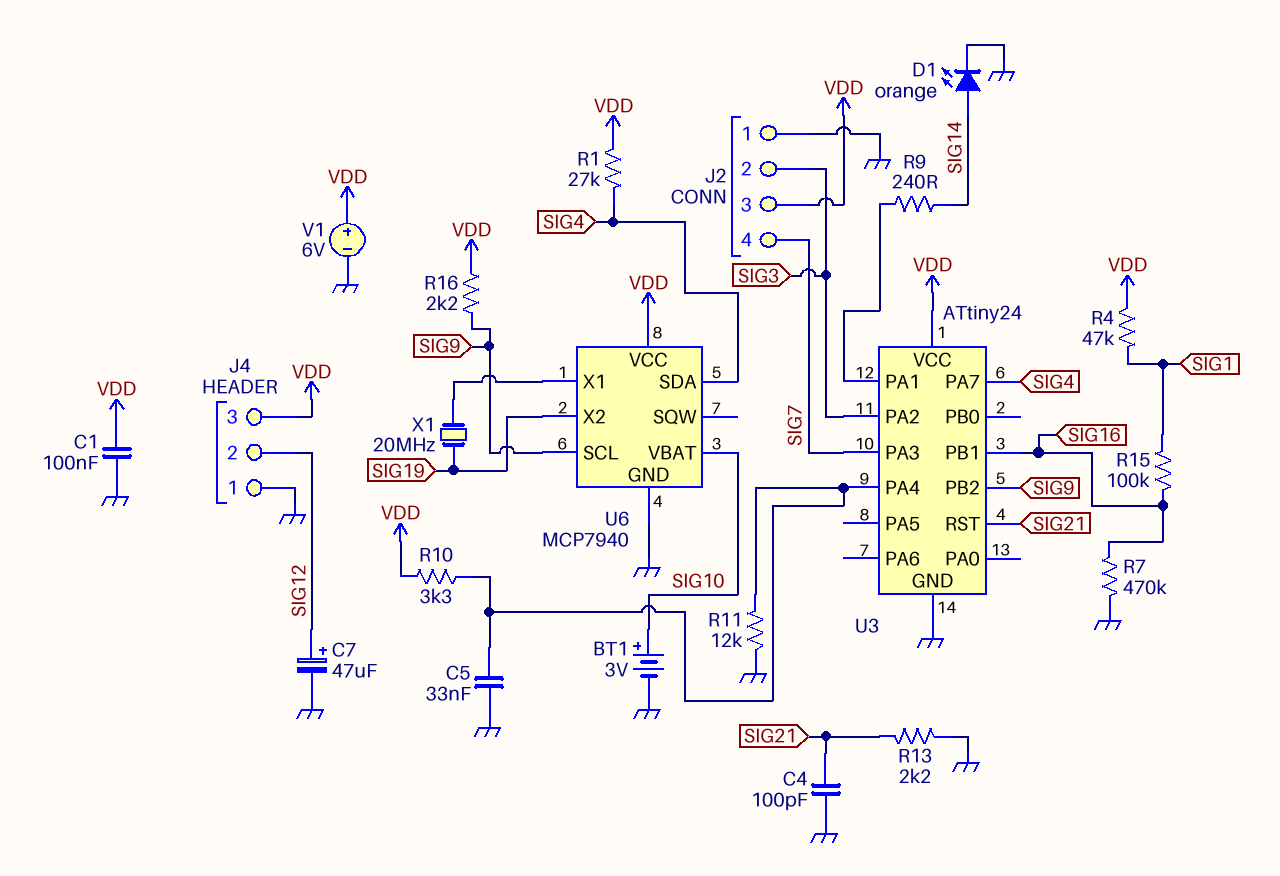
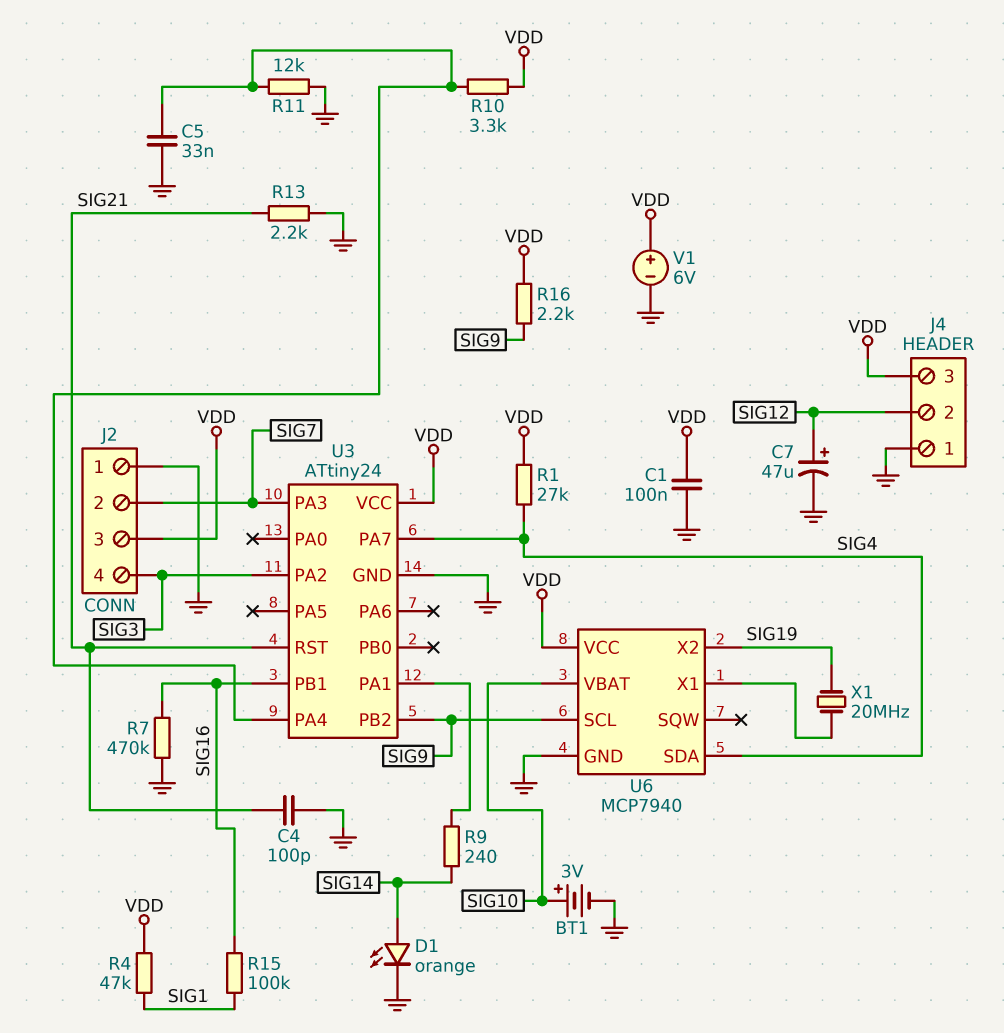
J2 pin 2: SIG3 -> SIG7
J2 pin 4: SIG7 -> SIG3

